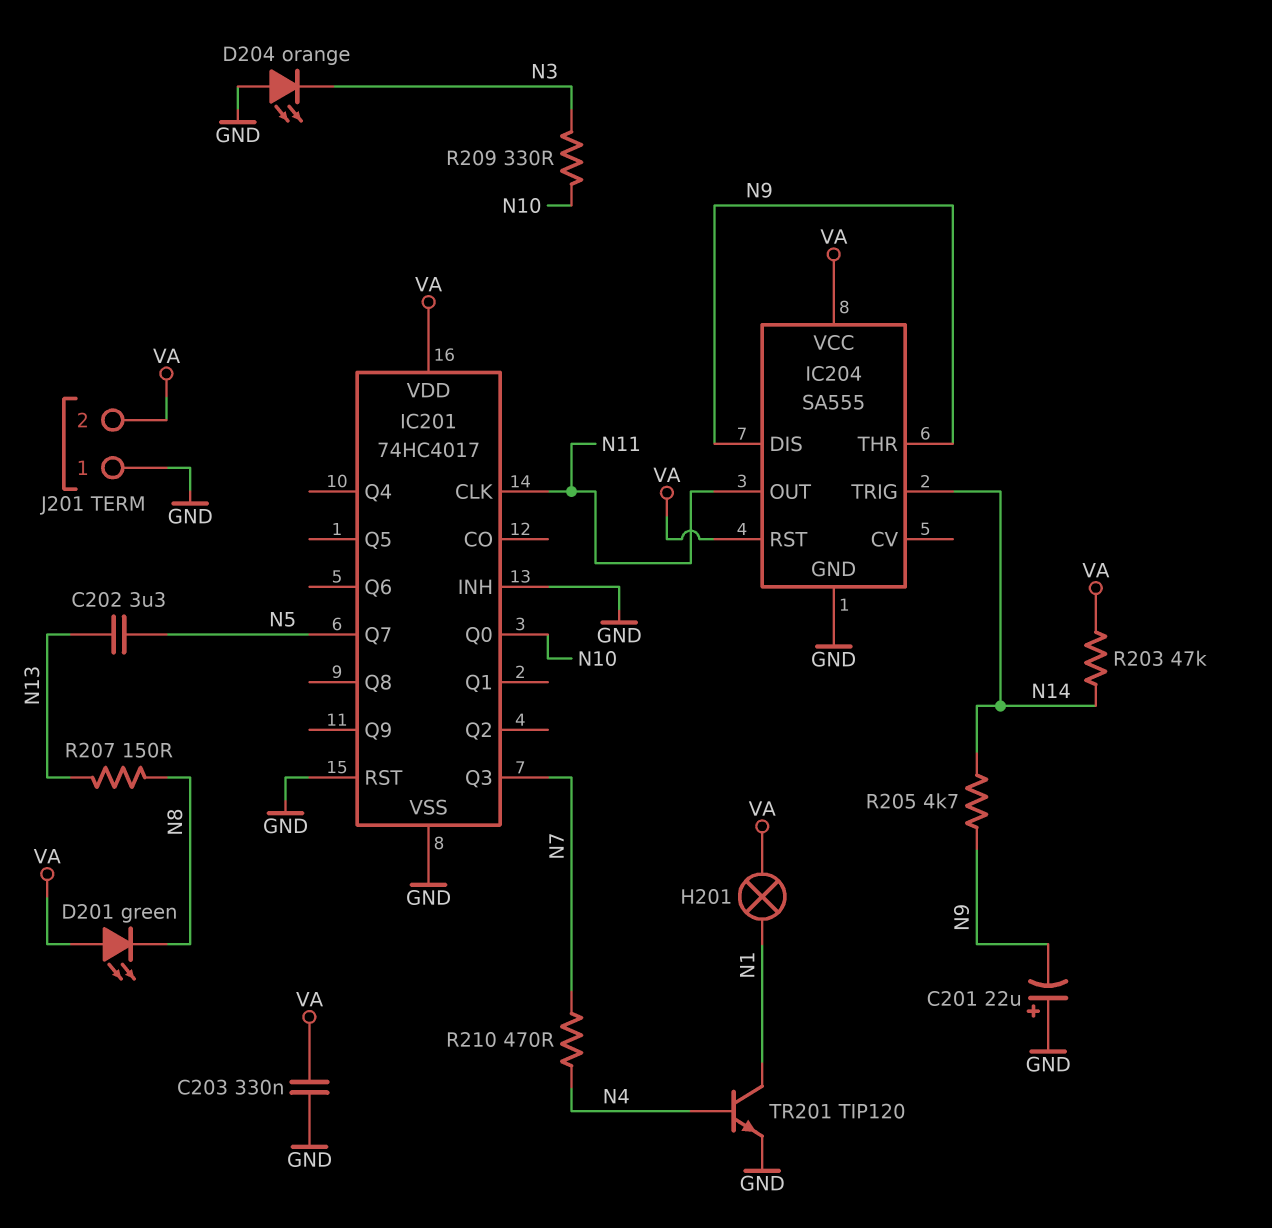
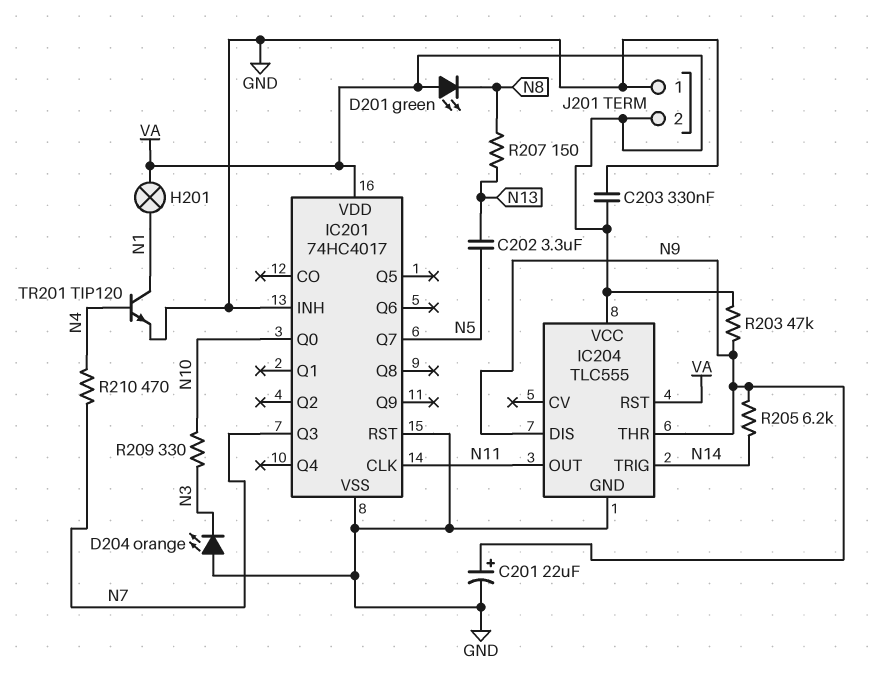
C201: 22uF (plus GND, minus N9) -> 22uF (plus N9, minus GND)
IC204: SA555 -> TLC555
R203: 47k (N14, VA) -> 47k (N9, VA)
R205: 4.7k (N9, N14) -> 6.2k (N9, N14)

